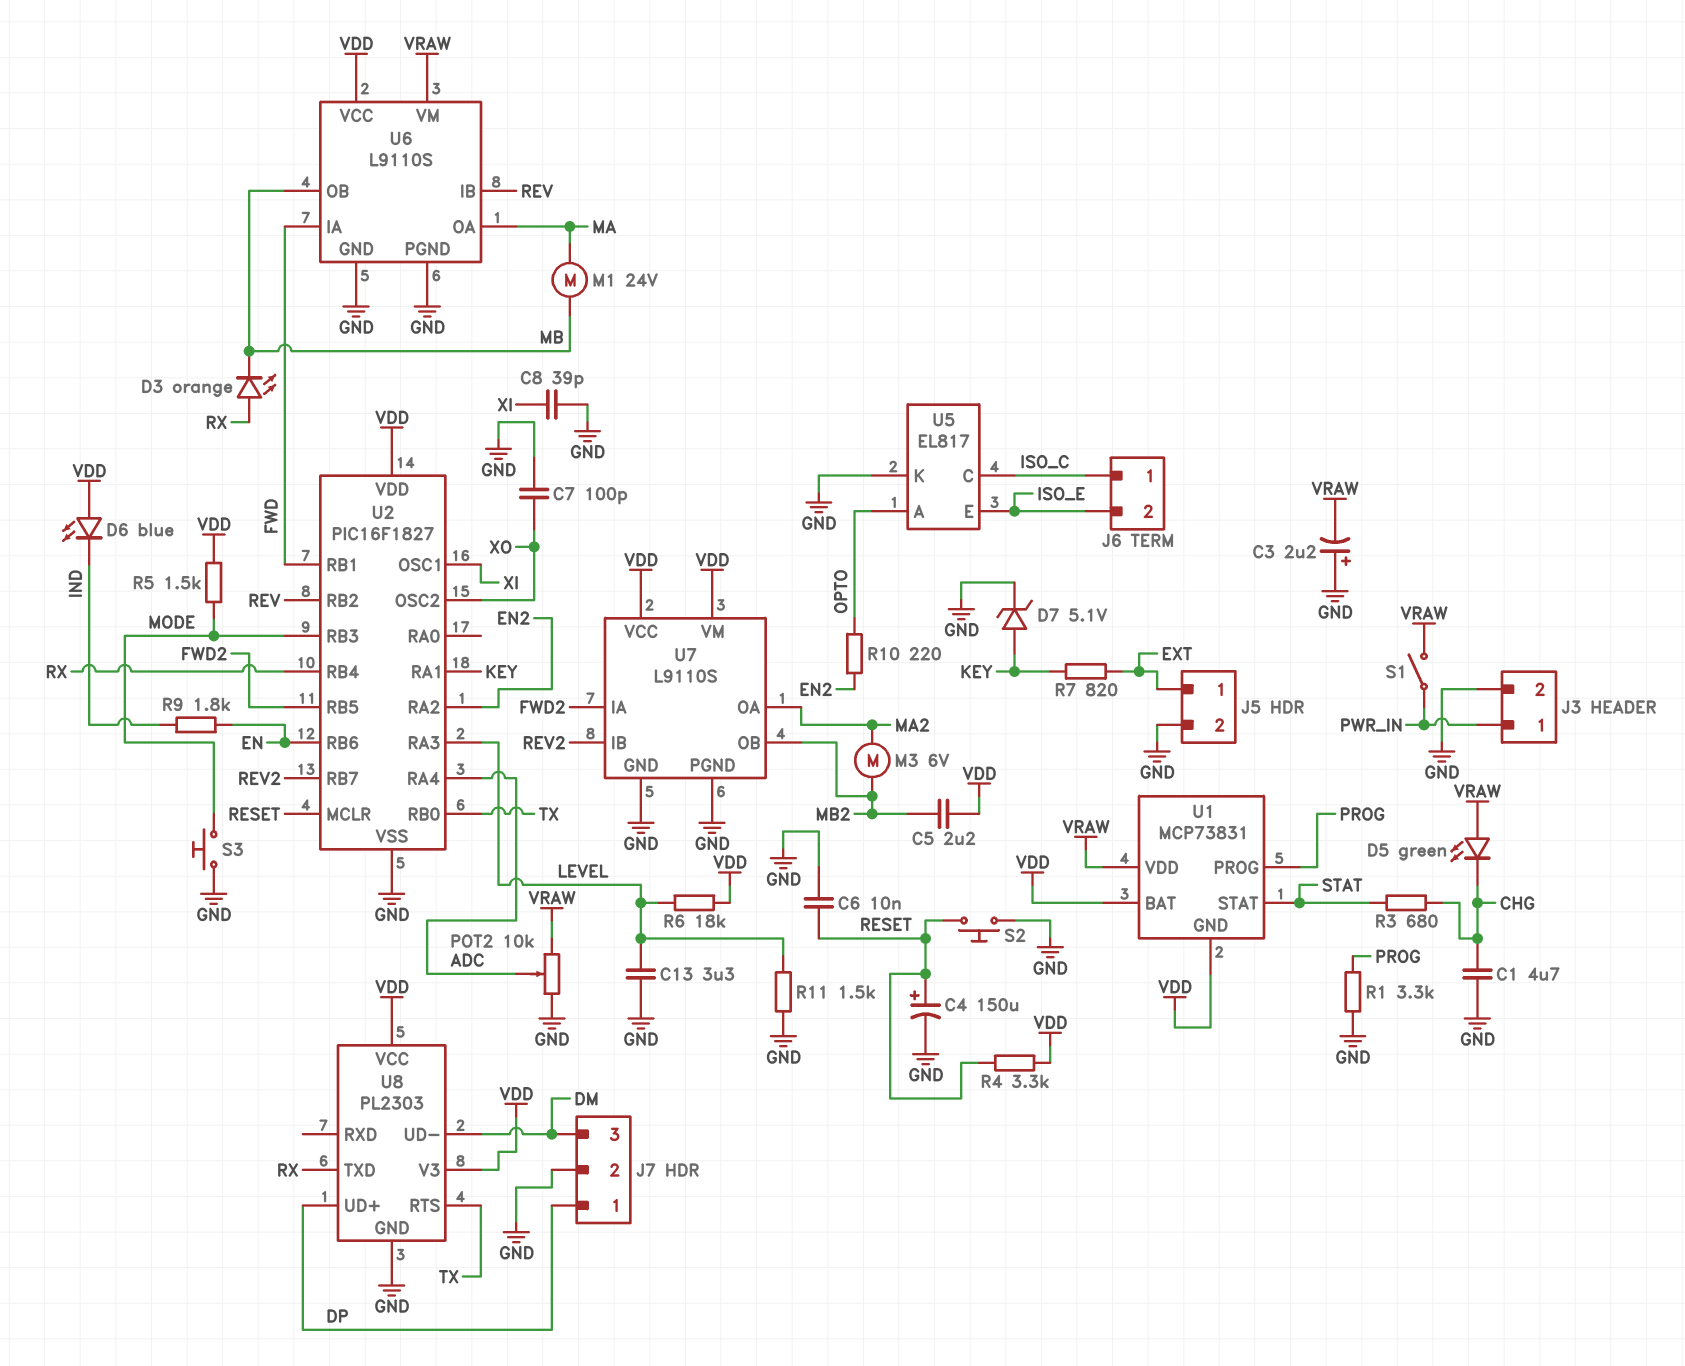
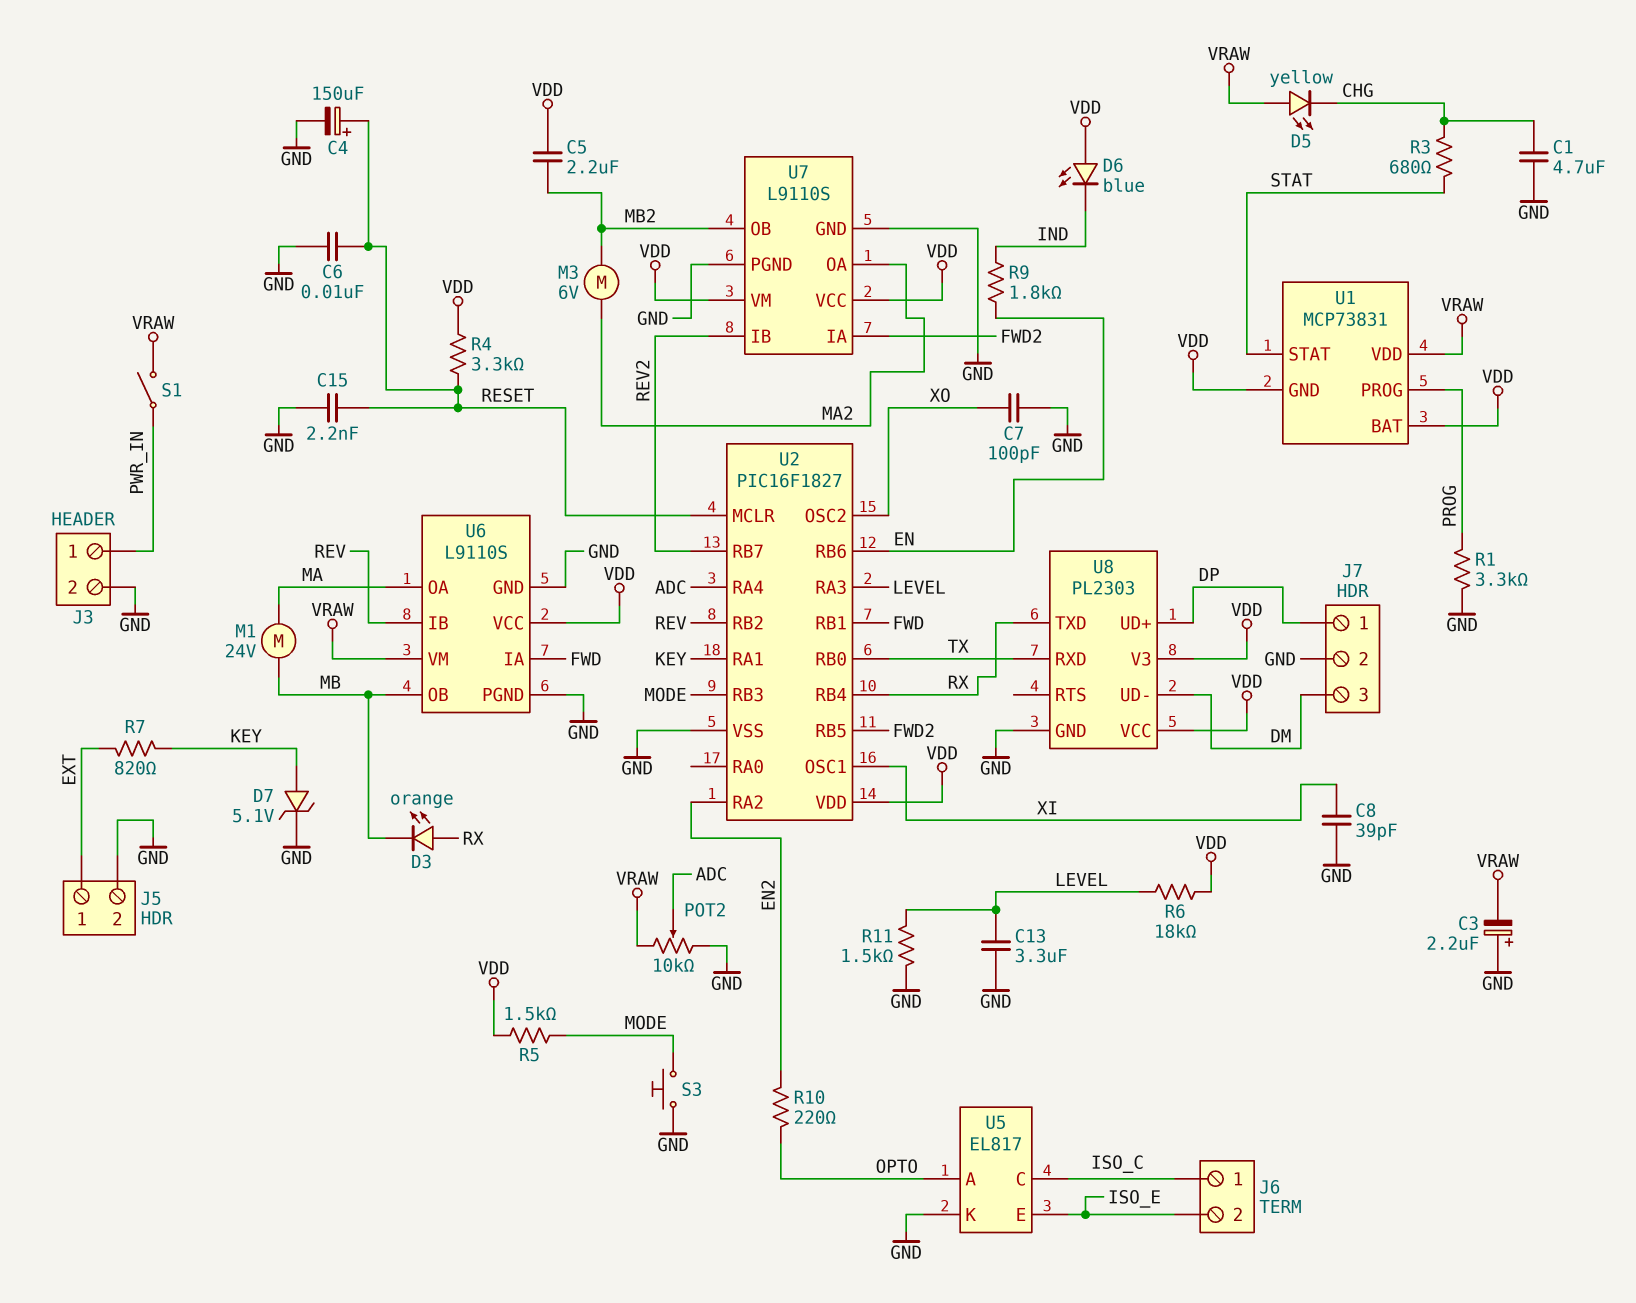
C15: none -> 2.2nF (GND, RESET)
D5: LED green (A VRAW, K CHG) -> LED yellow (A VRAW, K CHG)
S2: button (GND, RESET) -> none
U8 pin RTS: TX -> none
U8 pin RXD: none -> TX

